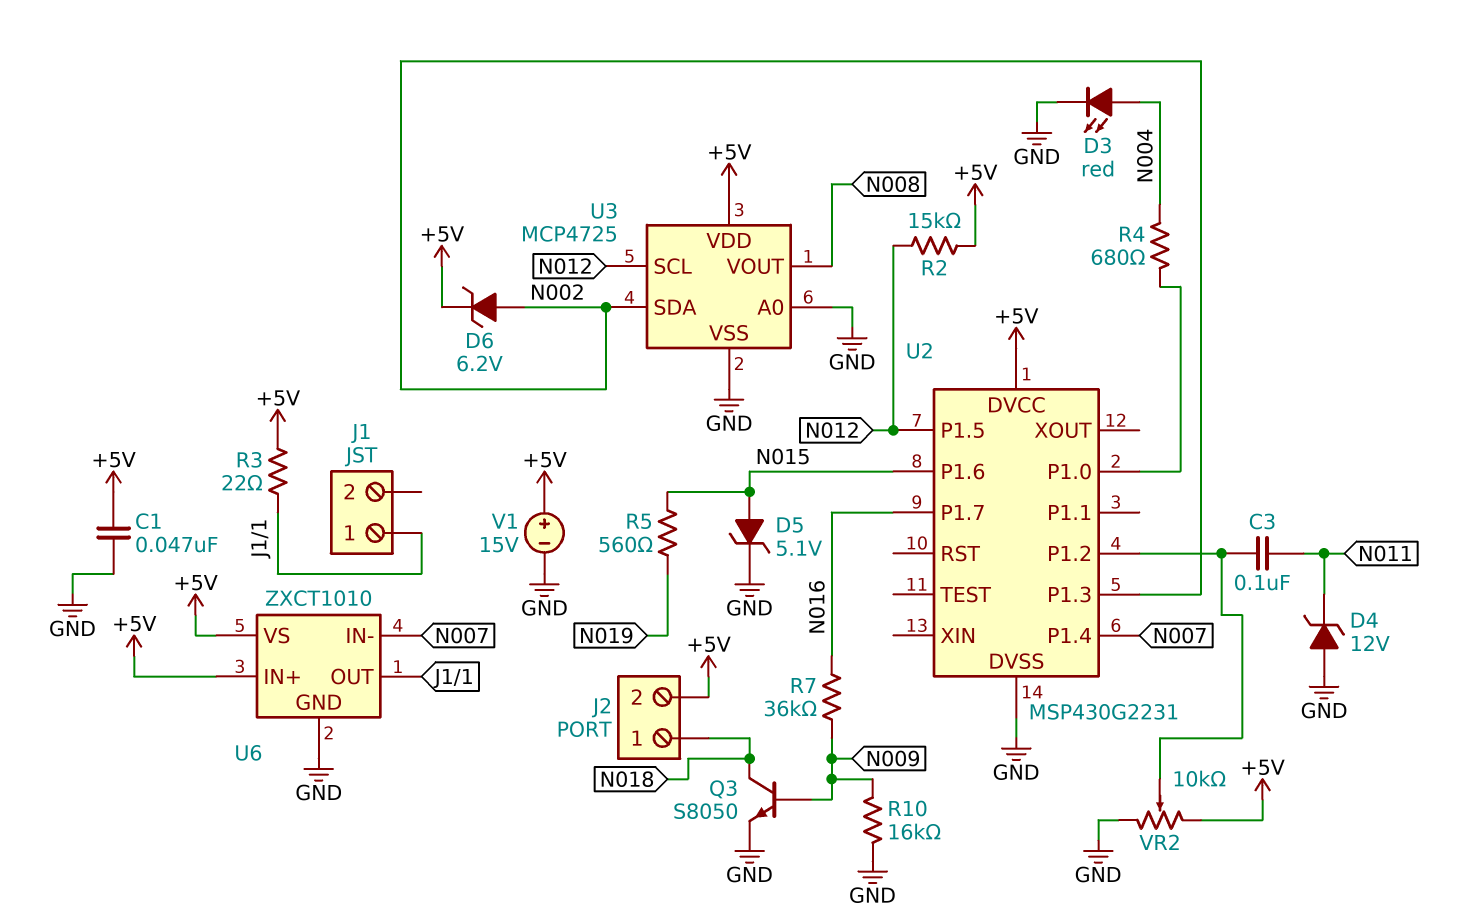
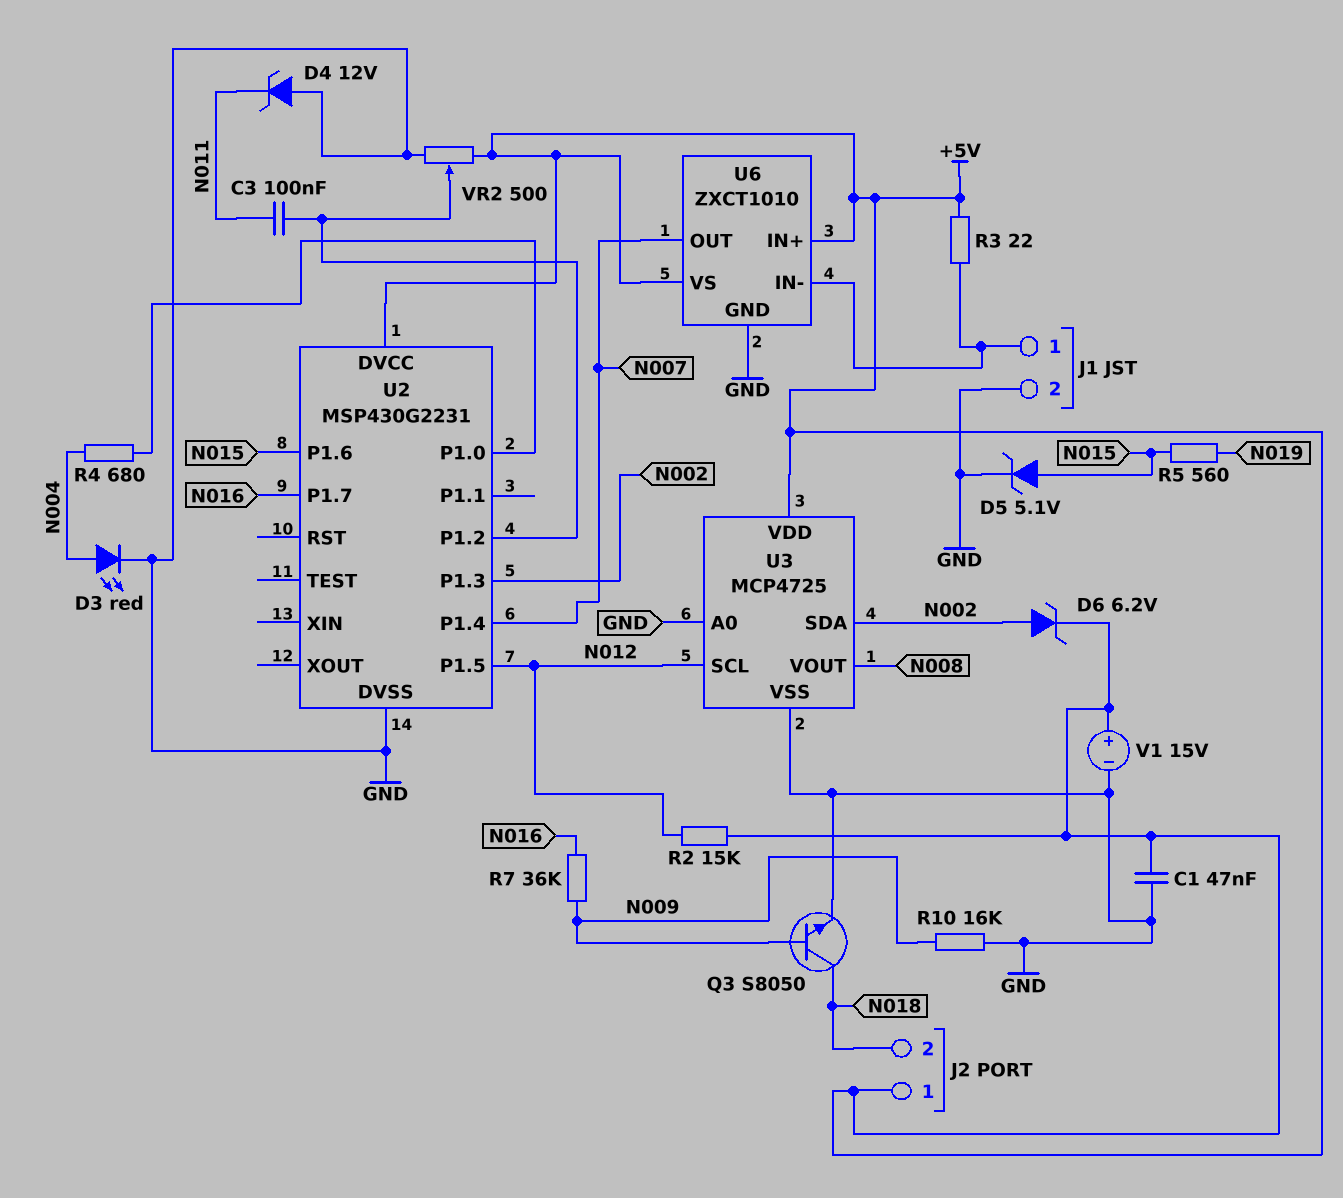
J1 pin 2: none -> GND
J2 pin 1: N018 -> +5V
J2 pin 2: +5V -> N018
U6 pin IN-: N007 -> J1/1
U6 pin OUT: J1/1 -> N007
VR2: 10k (+5V, GND, wiper U2/P1.2) -> 500 (+5V, GND, wiper U2/P1.2)

